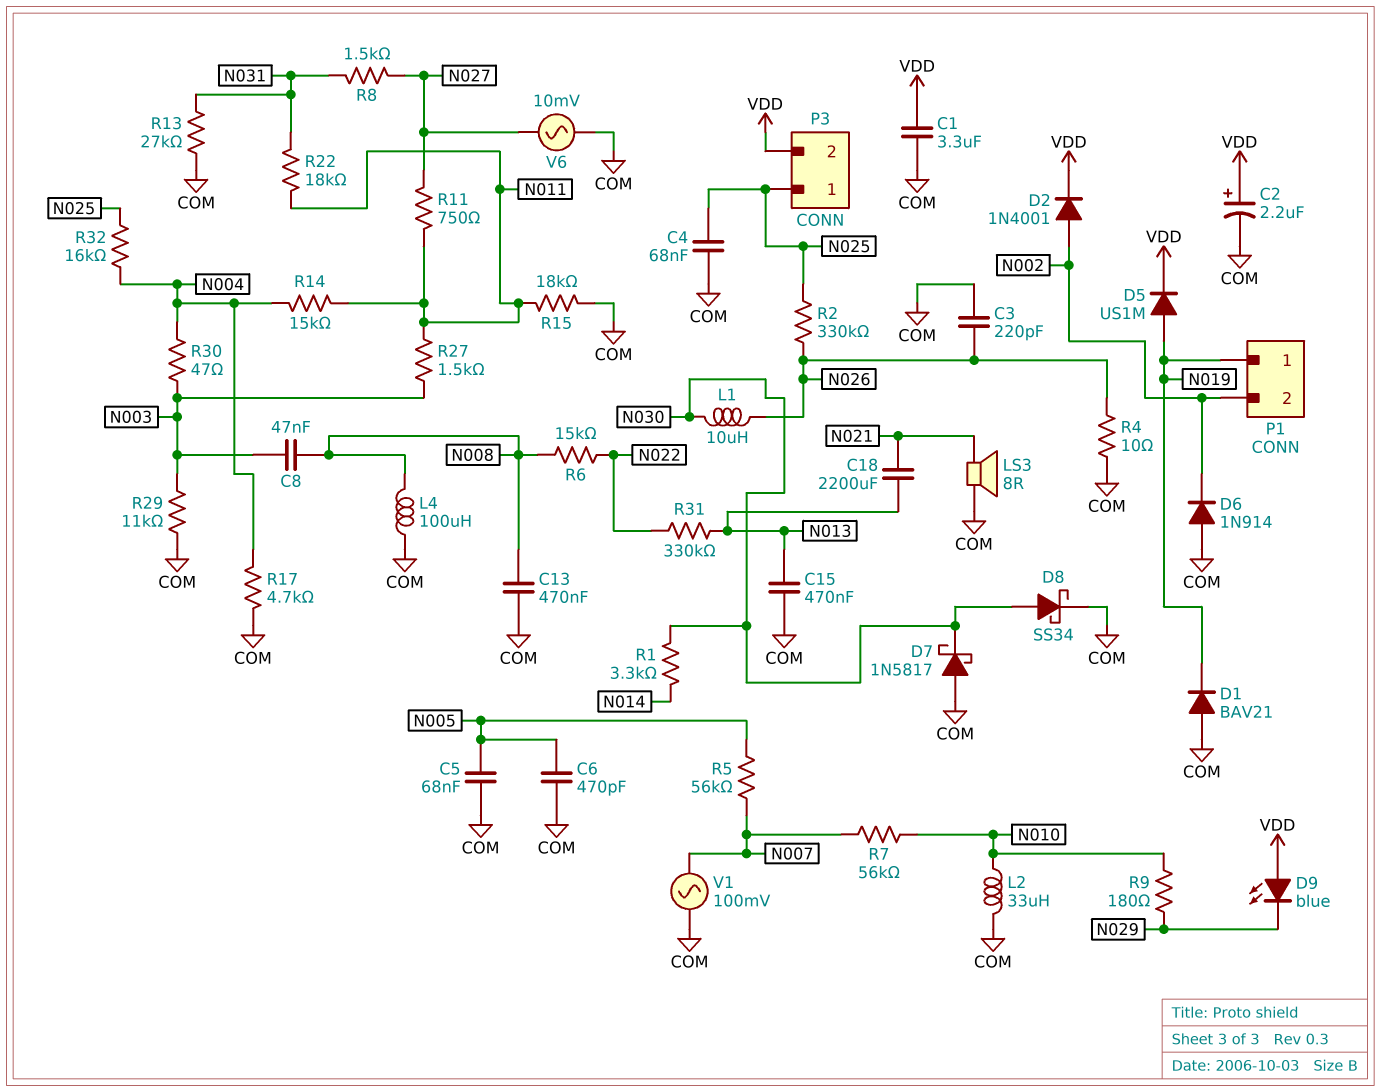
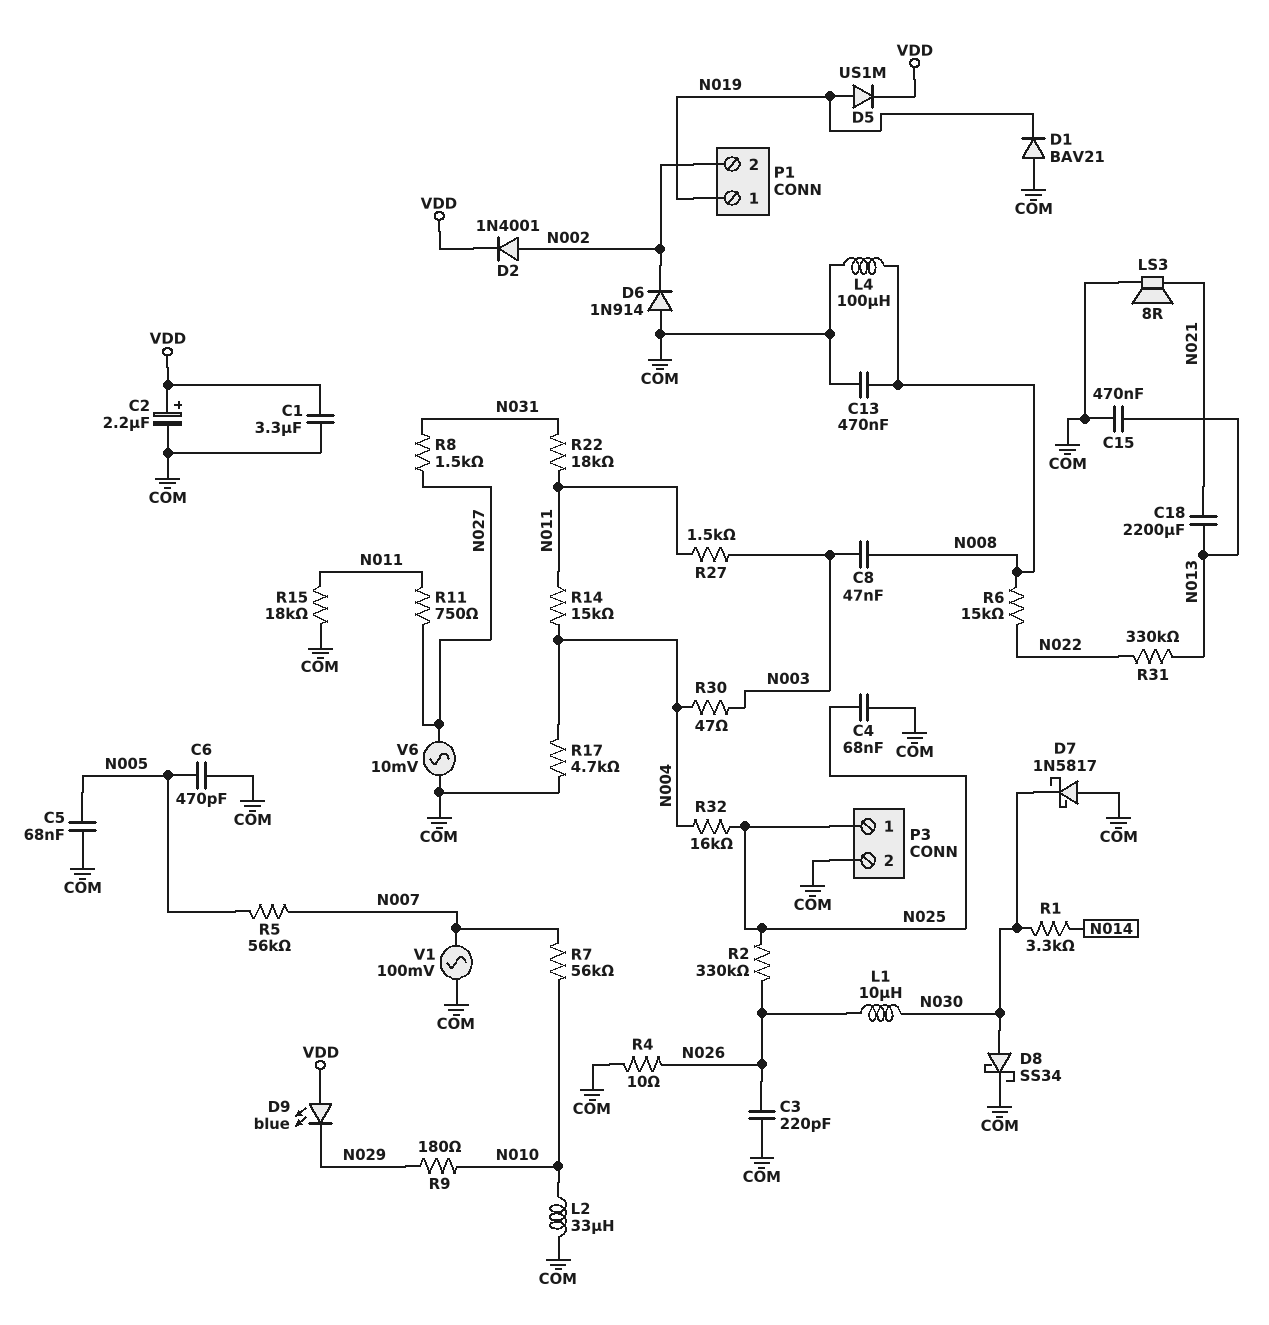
P3 pin 2: VDD -> COM
R13: 27k (COM, N031) -> none
R29: 11k (COM, N003) -> none

